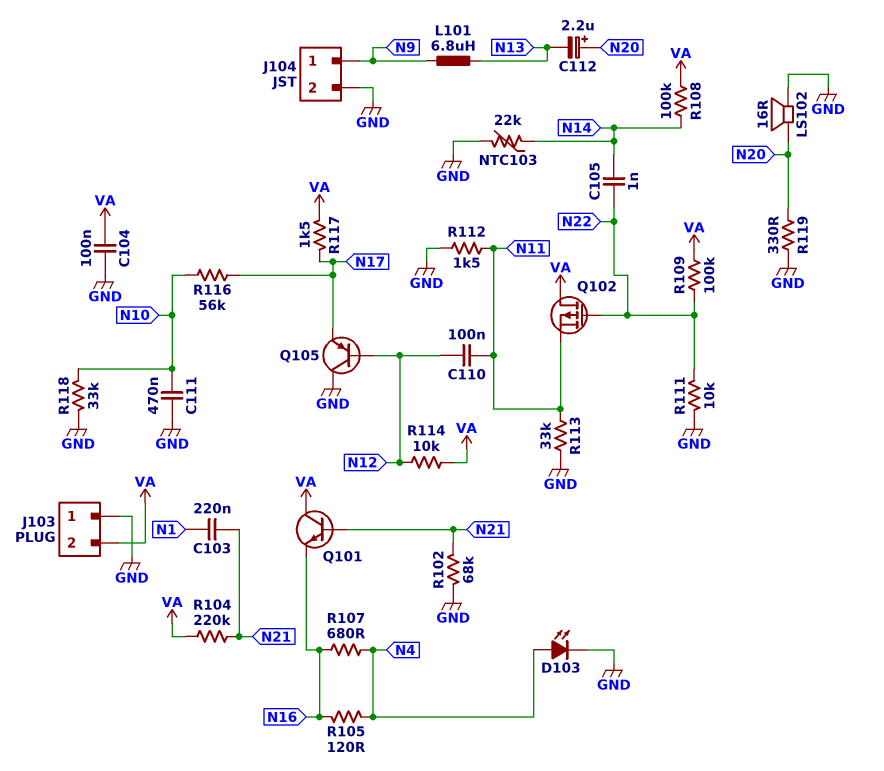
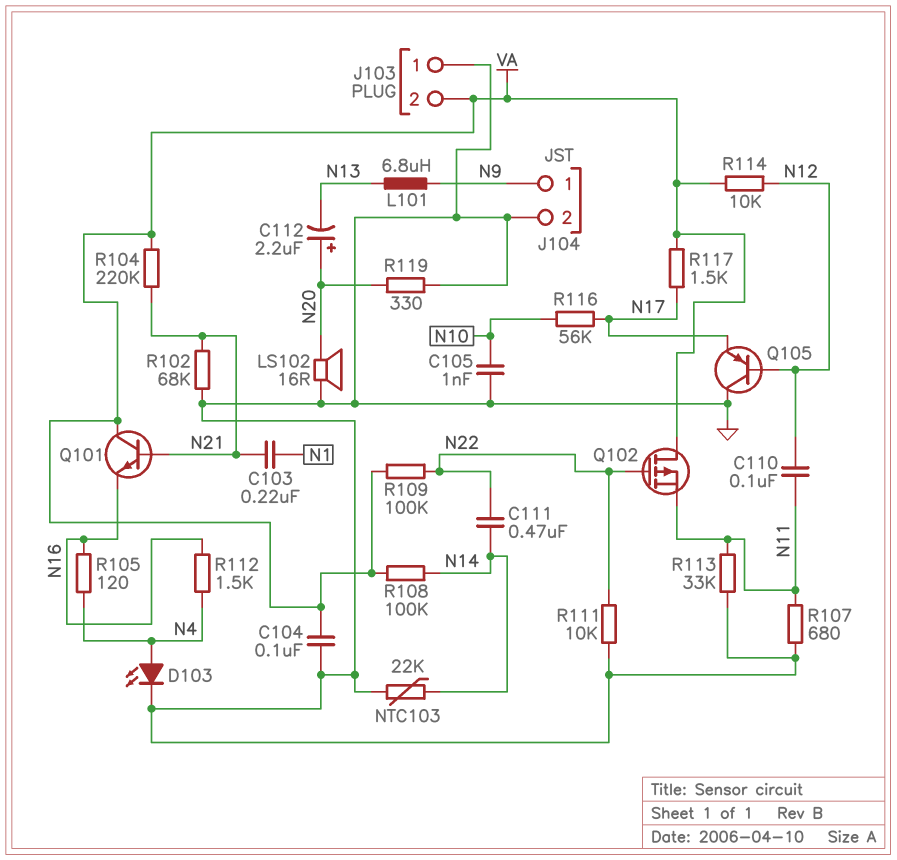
C105: 1nF (N14, N22) -> 1nF (GND, N10)
C111: 470nF (GND, N10) -> 470nF (N14, N22)
R107: 680 (N4, N16) -> 680 (GND, N11)
R112: 1.5k (GND, N11) -> 1.5k (N4, N16)
R118: 33k (GND, N10) -> none

